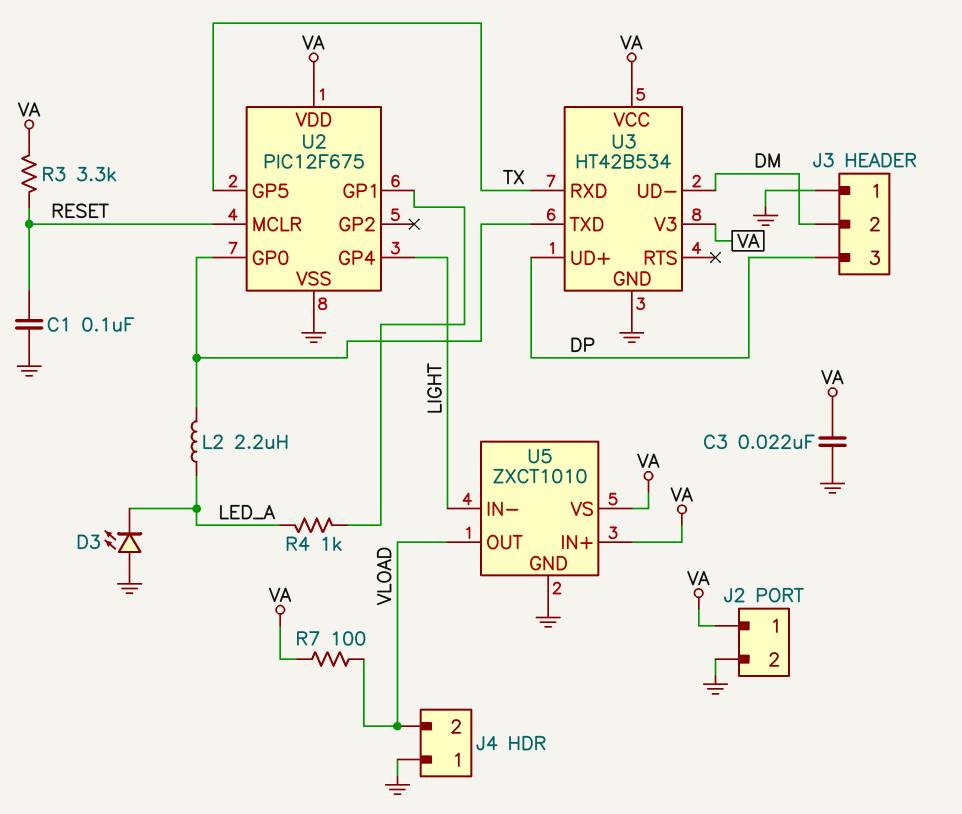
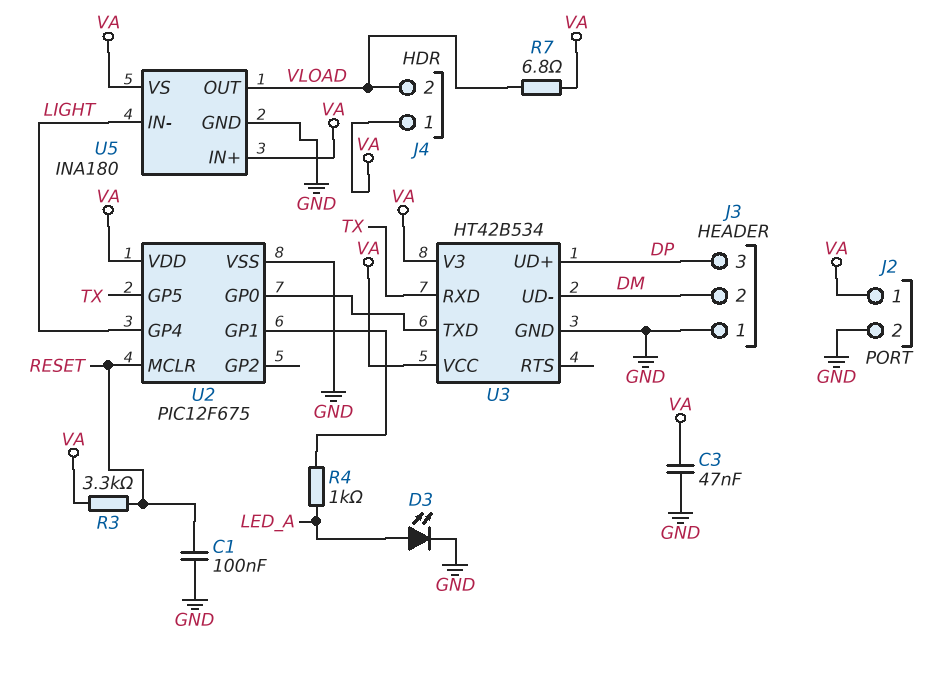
C3: 22nF (GND, VA) -> 47nF (GND, VA)
D3: LED (A GND, K LED_A) -> LED (A LED_A, K GND)
J4 pin 1: GND -> VA
L2: 2.2uH (LED_A, U2/GP0) -> none
R7: 100 (VA, VLOAD) -> 6.8 (VA, VLOAD)
U5: ZXCT1010 -> INA180

